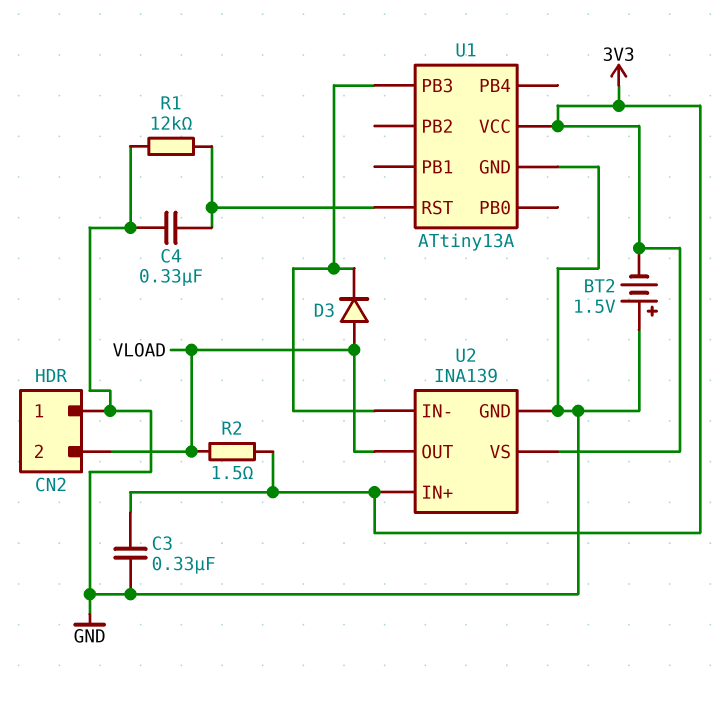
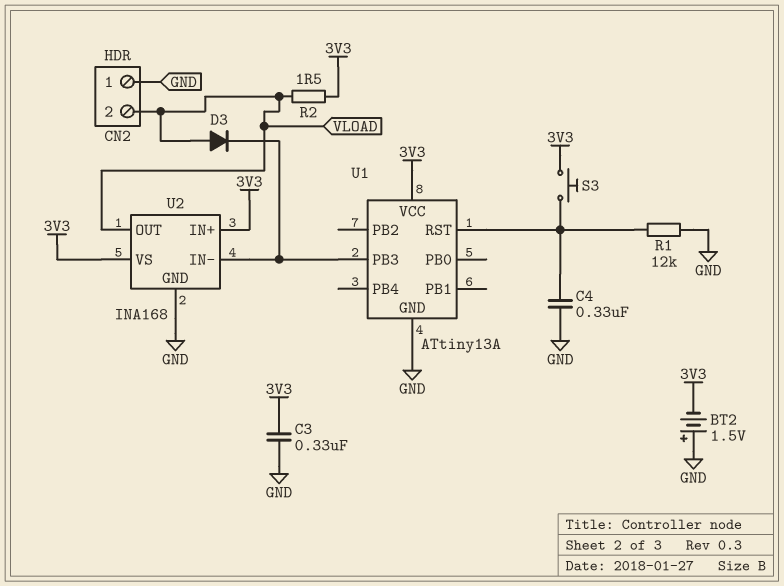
S3: none -> button (3V3, U1/RST)
U2: INA139 -> INA168

